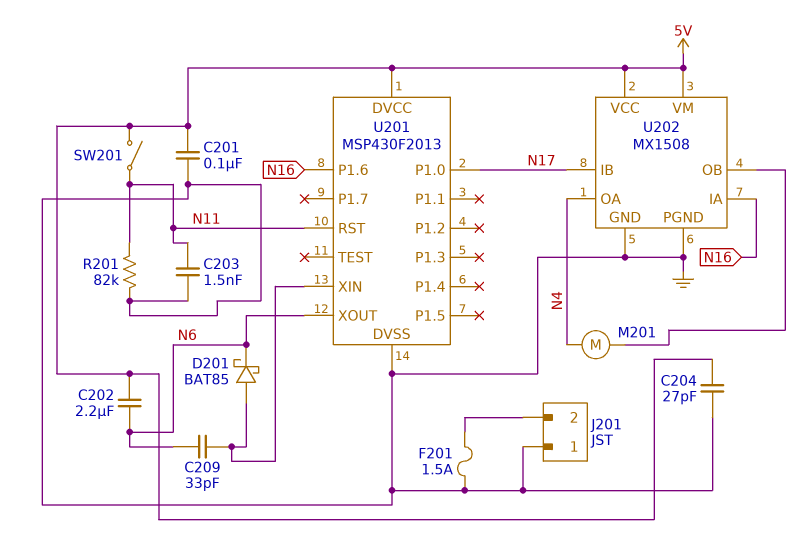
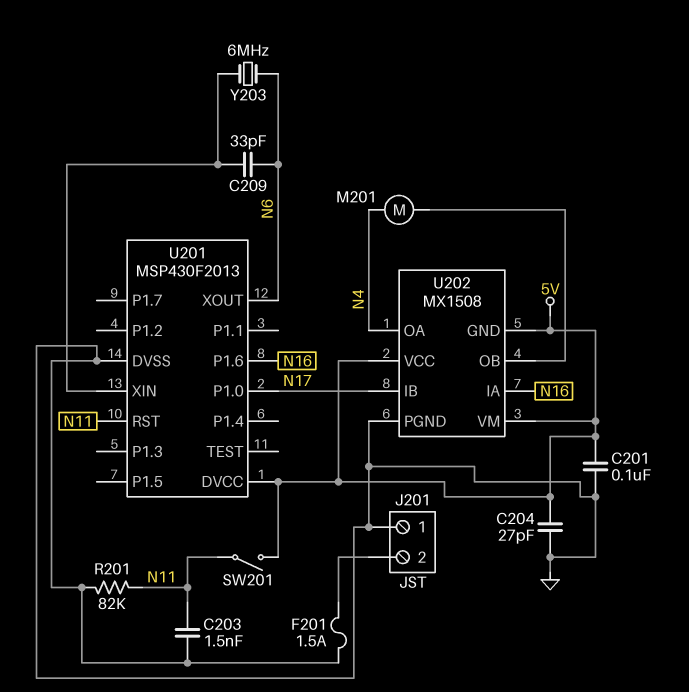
C202: 2.2uF (5V, N6) -> none
D201: schottky BAT85 (A U201/XIN, K N6) -> none
U202 pin GND: GND -> 5V
Y203: none -> 6MHz (N6, U201/XIN)

